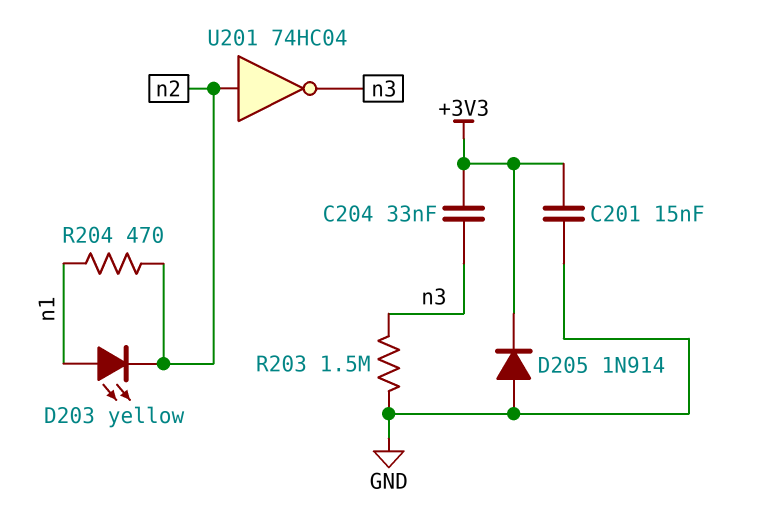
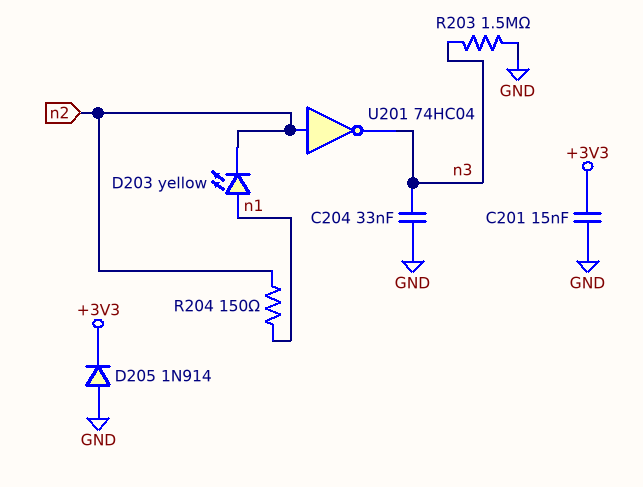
C204: 33nF (+3V3, n3) -> 33nF (GND, n3)
R204: 470 (n1, n2) -> 150 (n1, n2)

